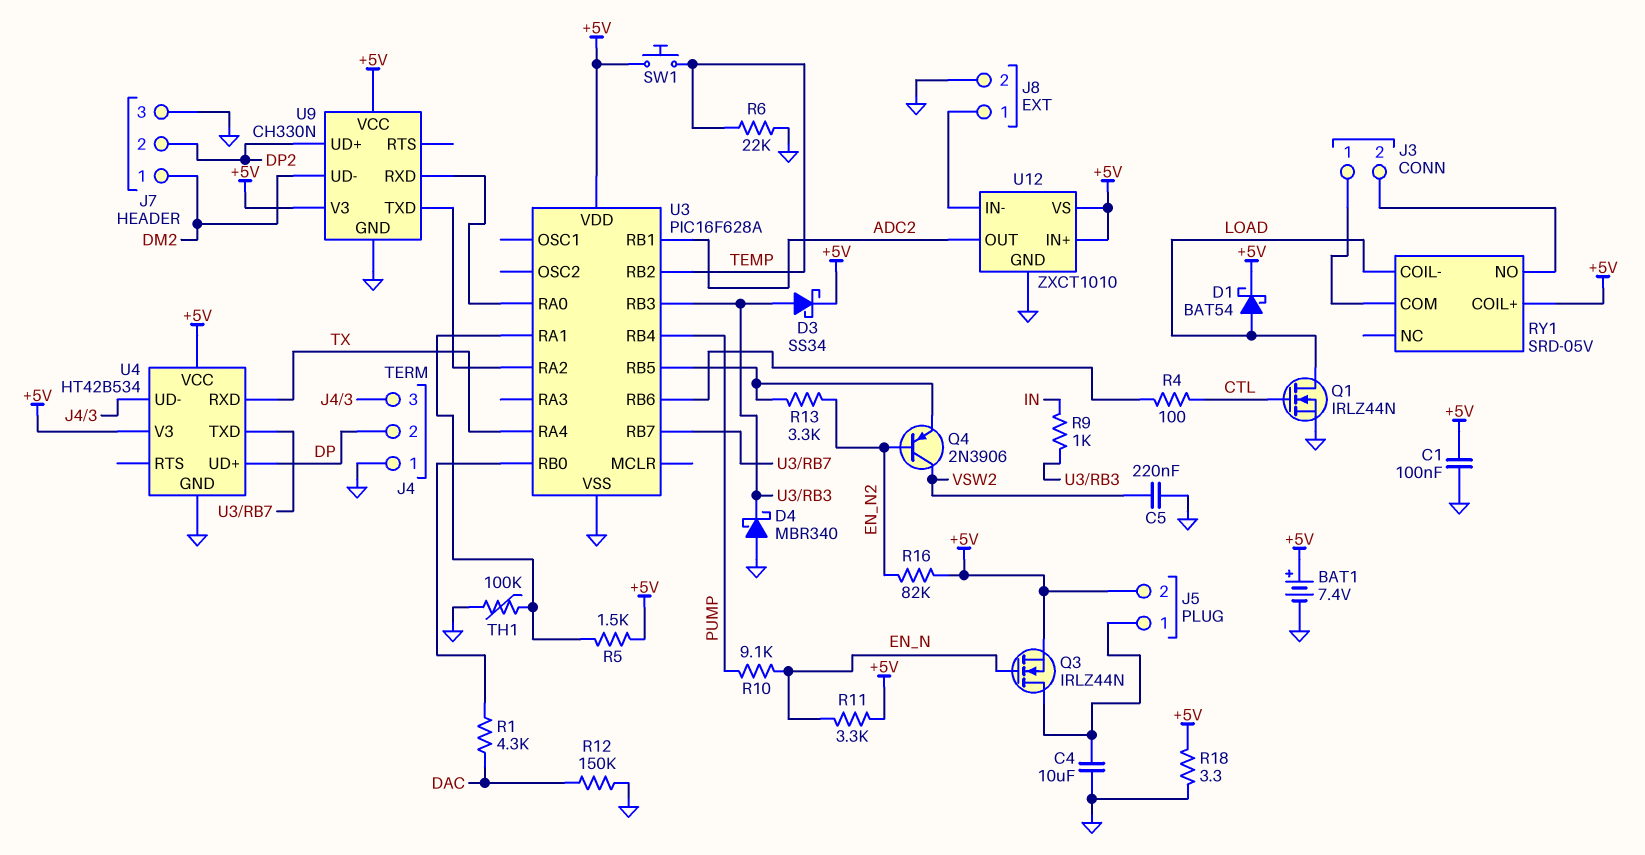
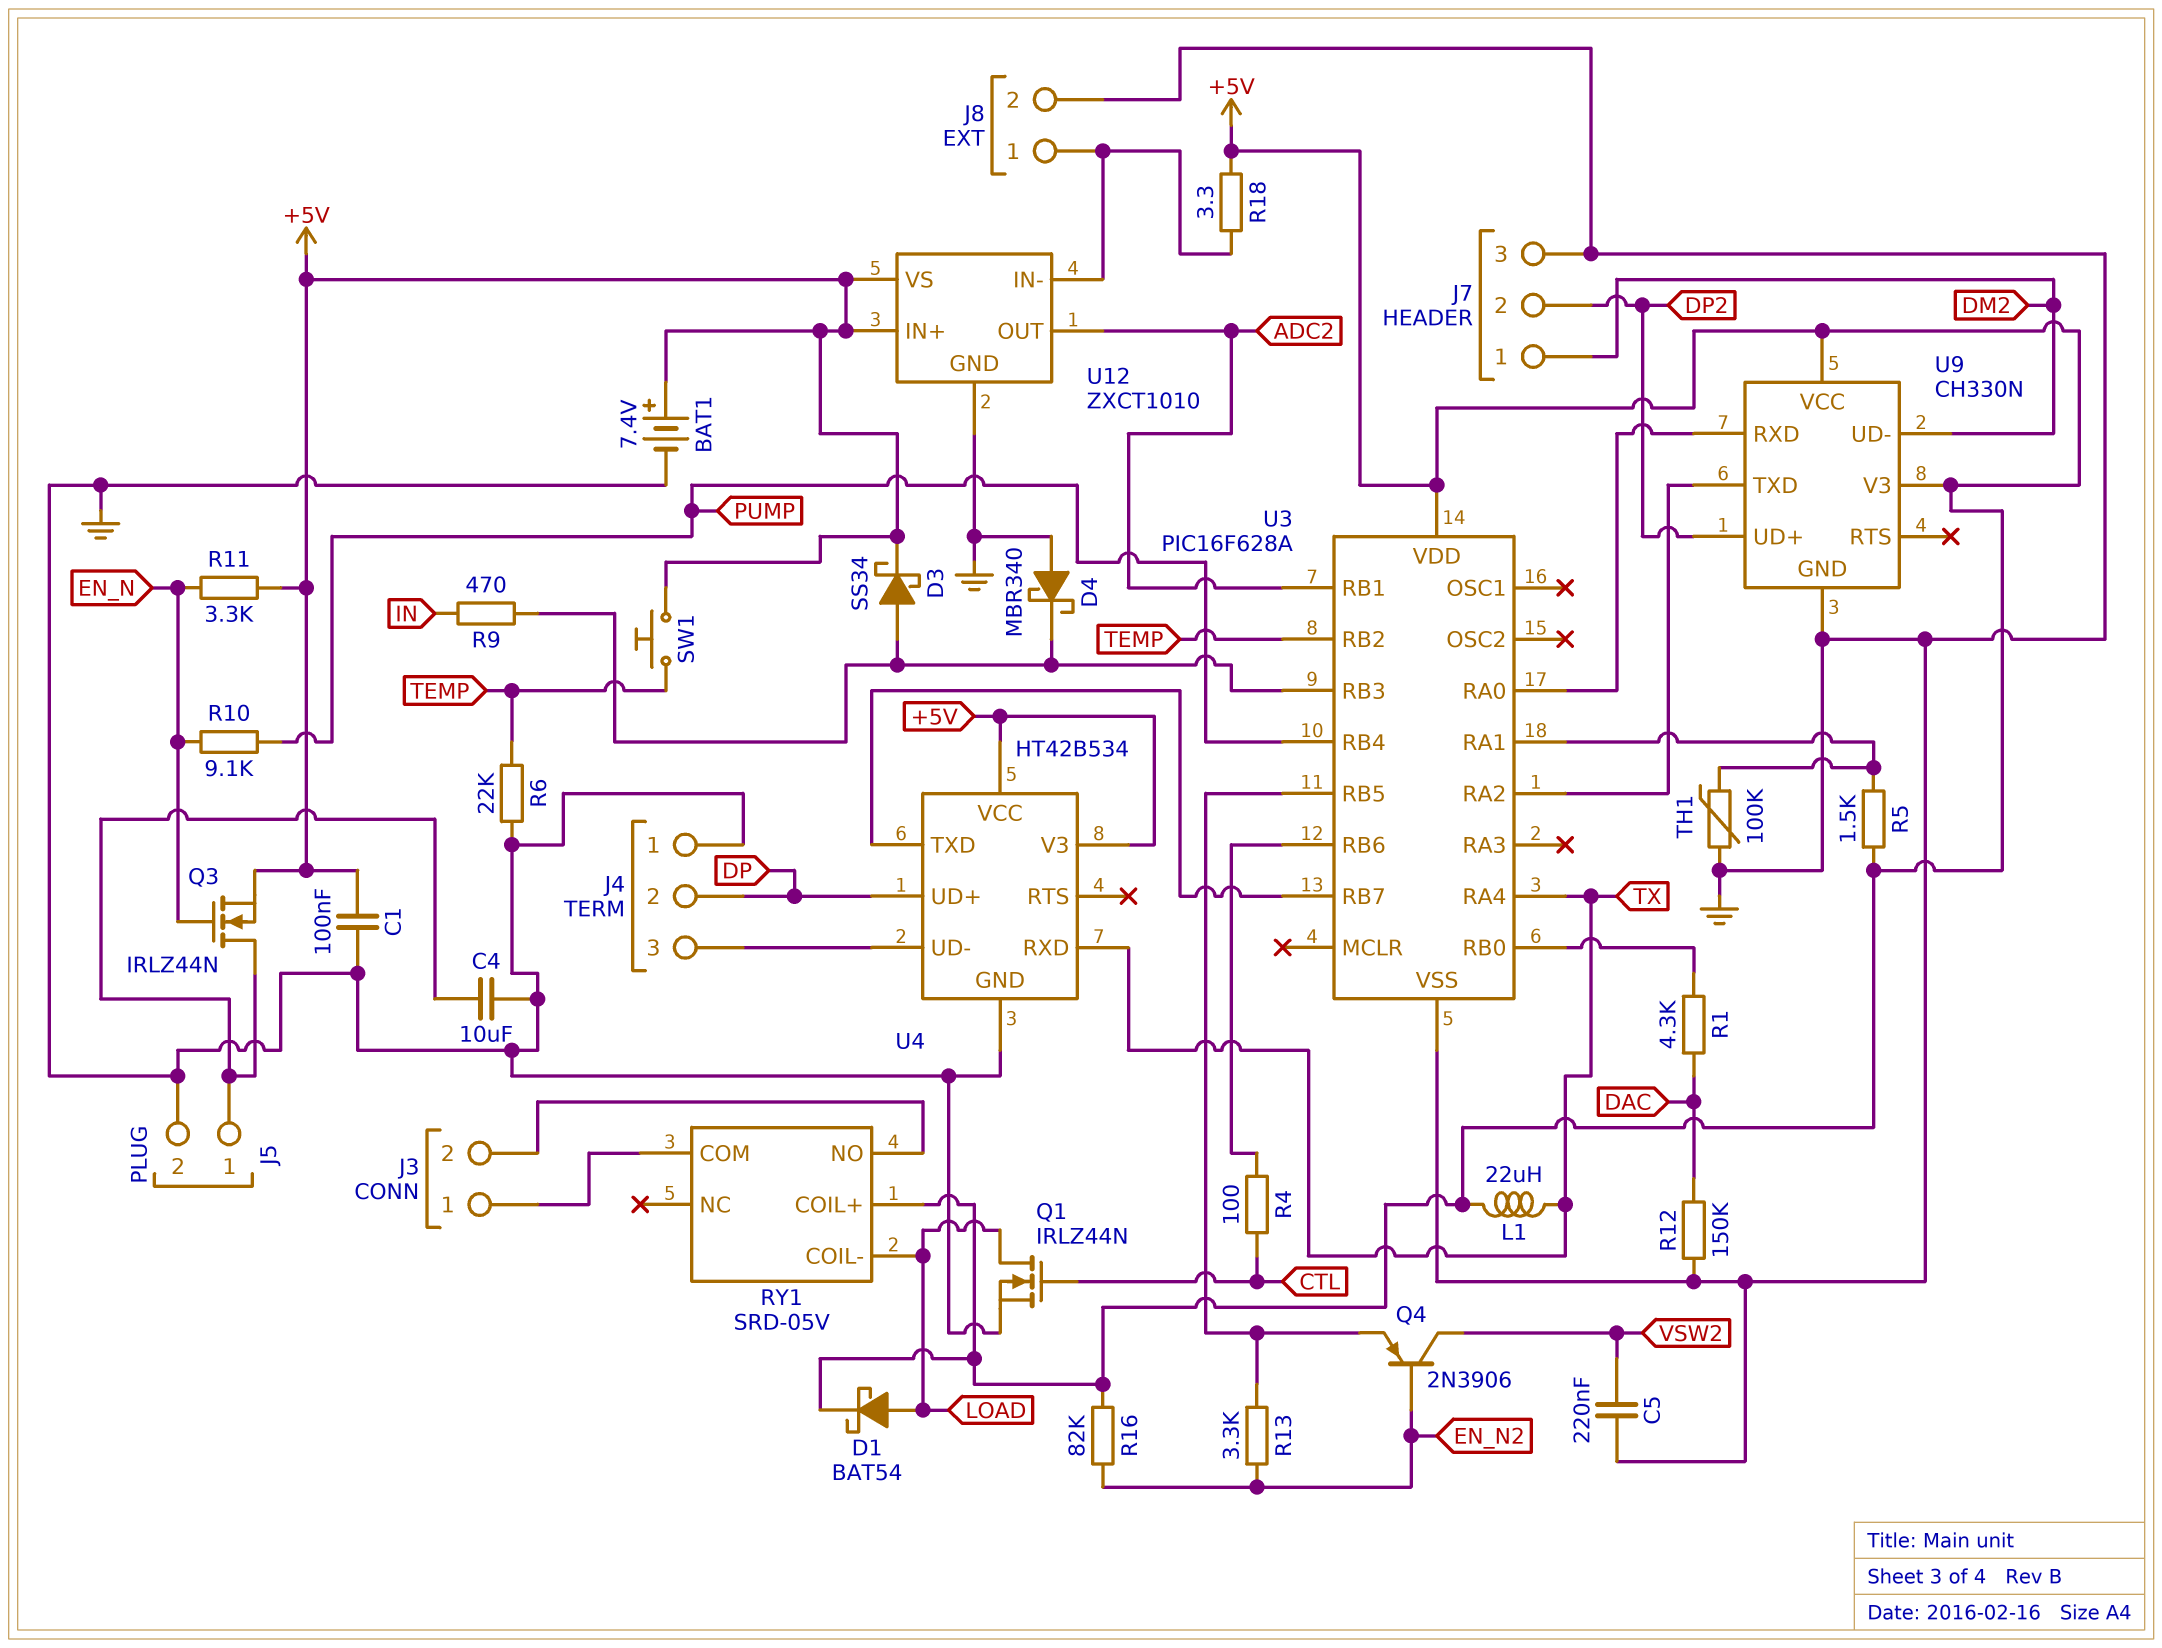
J5 pin 2: +5V -> GND
L1: none -> 22uH (+5V, TX)
R9: 1k (IN, U3/RB3) -> 470 (IN, U3/RB3)
R18: 3.3 (+5V, GND) -> 3.3 (+5V, J8/1)

